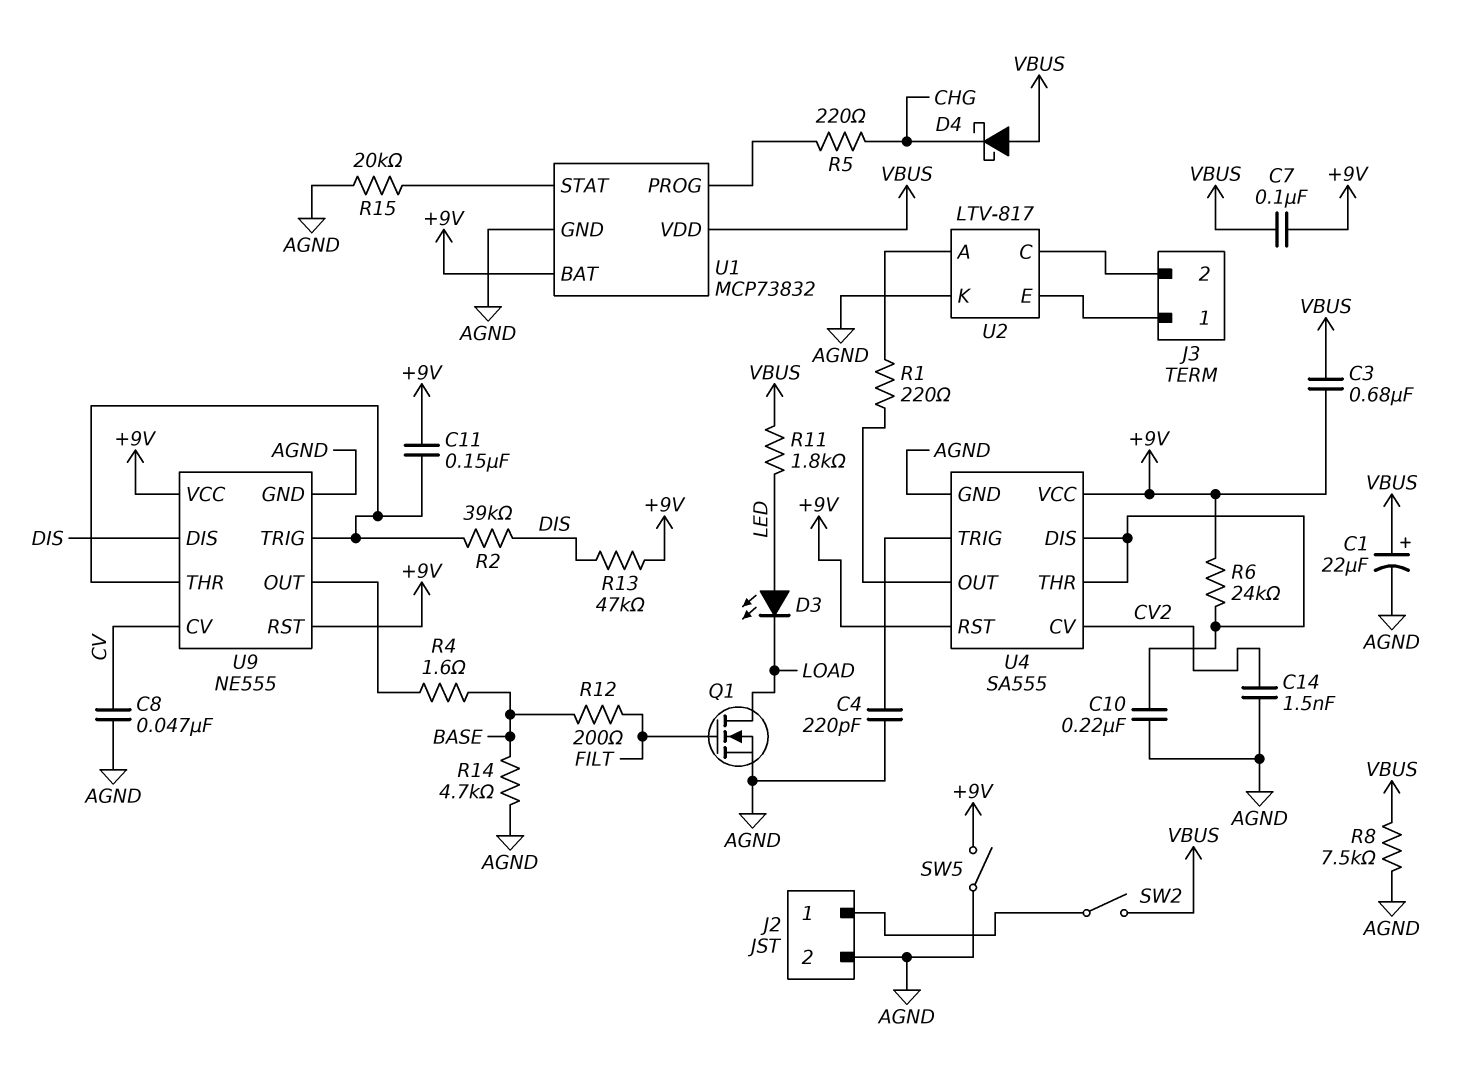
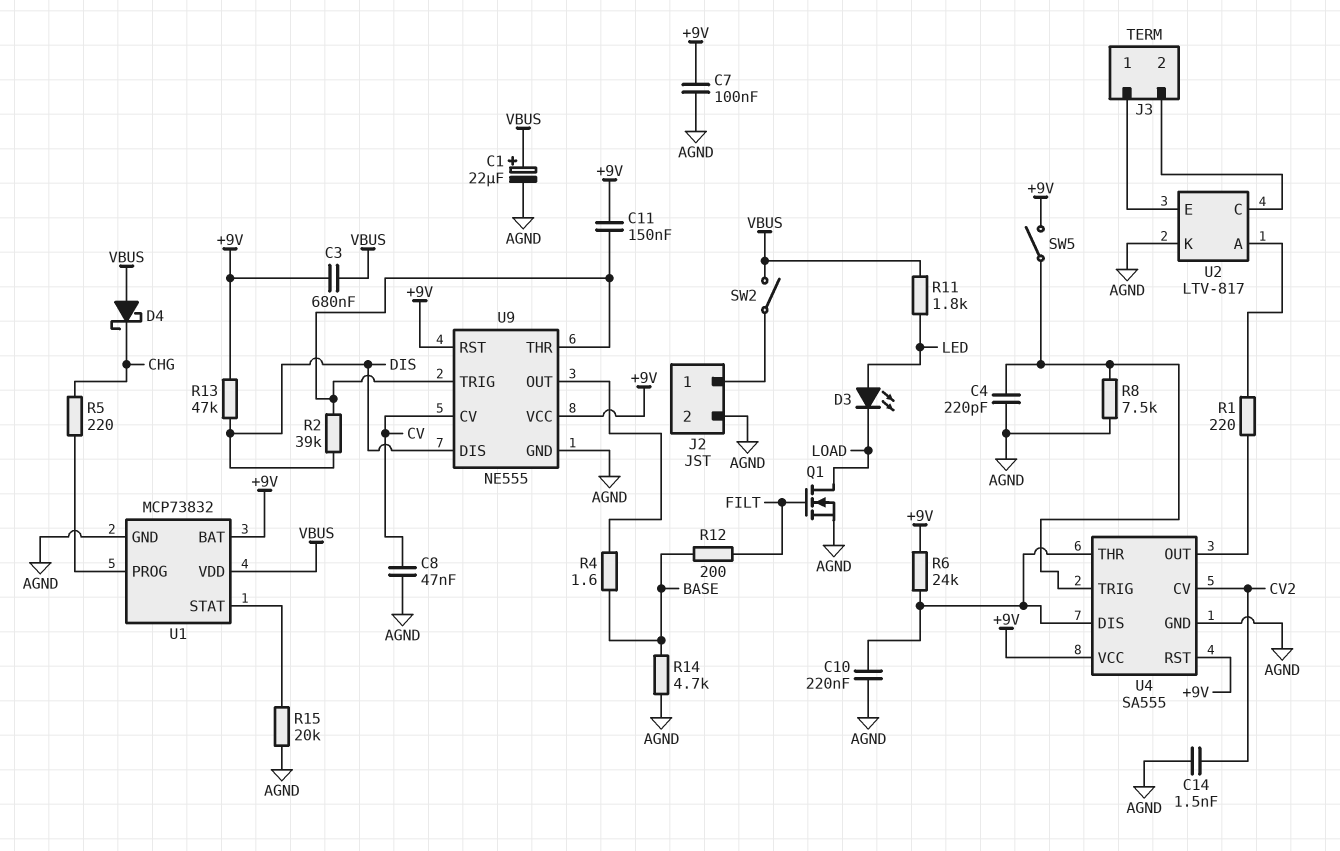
C7: 100nF (+9V, VBUS) -> 100nF (+9V, AGND)
R8: 7.5k (AGND, VBUS) -> 7.5k (AGND, U4/TRIG)
SW5: switch (+9V, AGND) -> switch (+9V, U4/TRIG)

